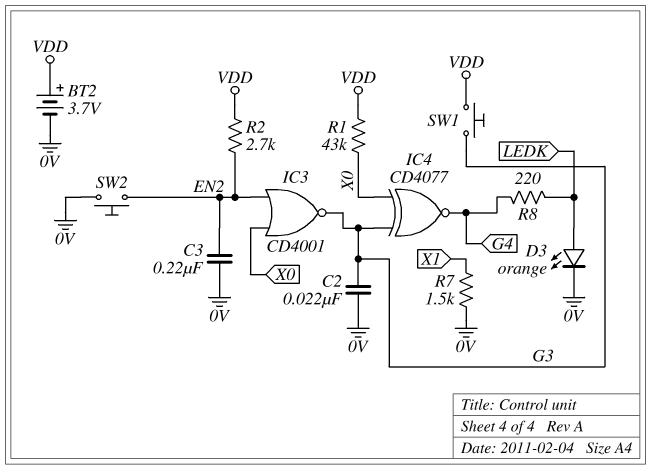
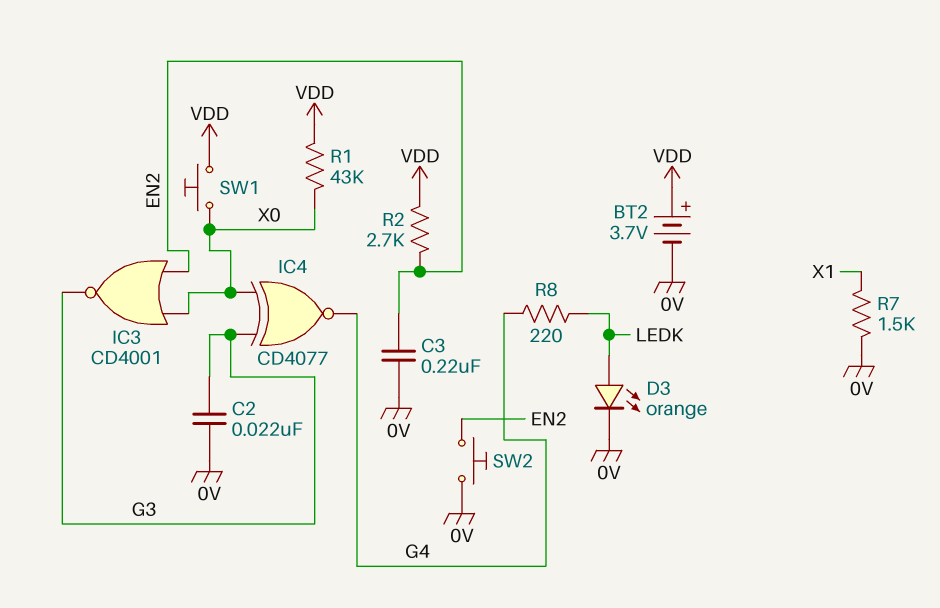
SW1: button (G3, VDD) -> button (VDD, X0)

